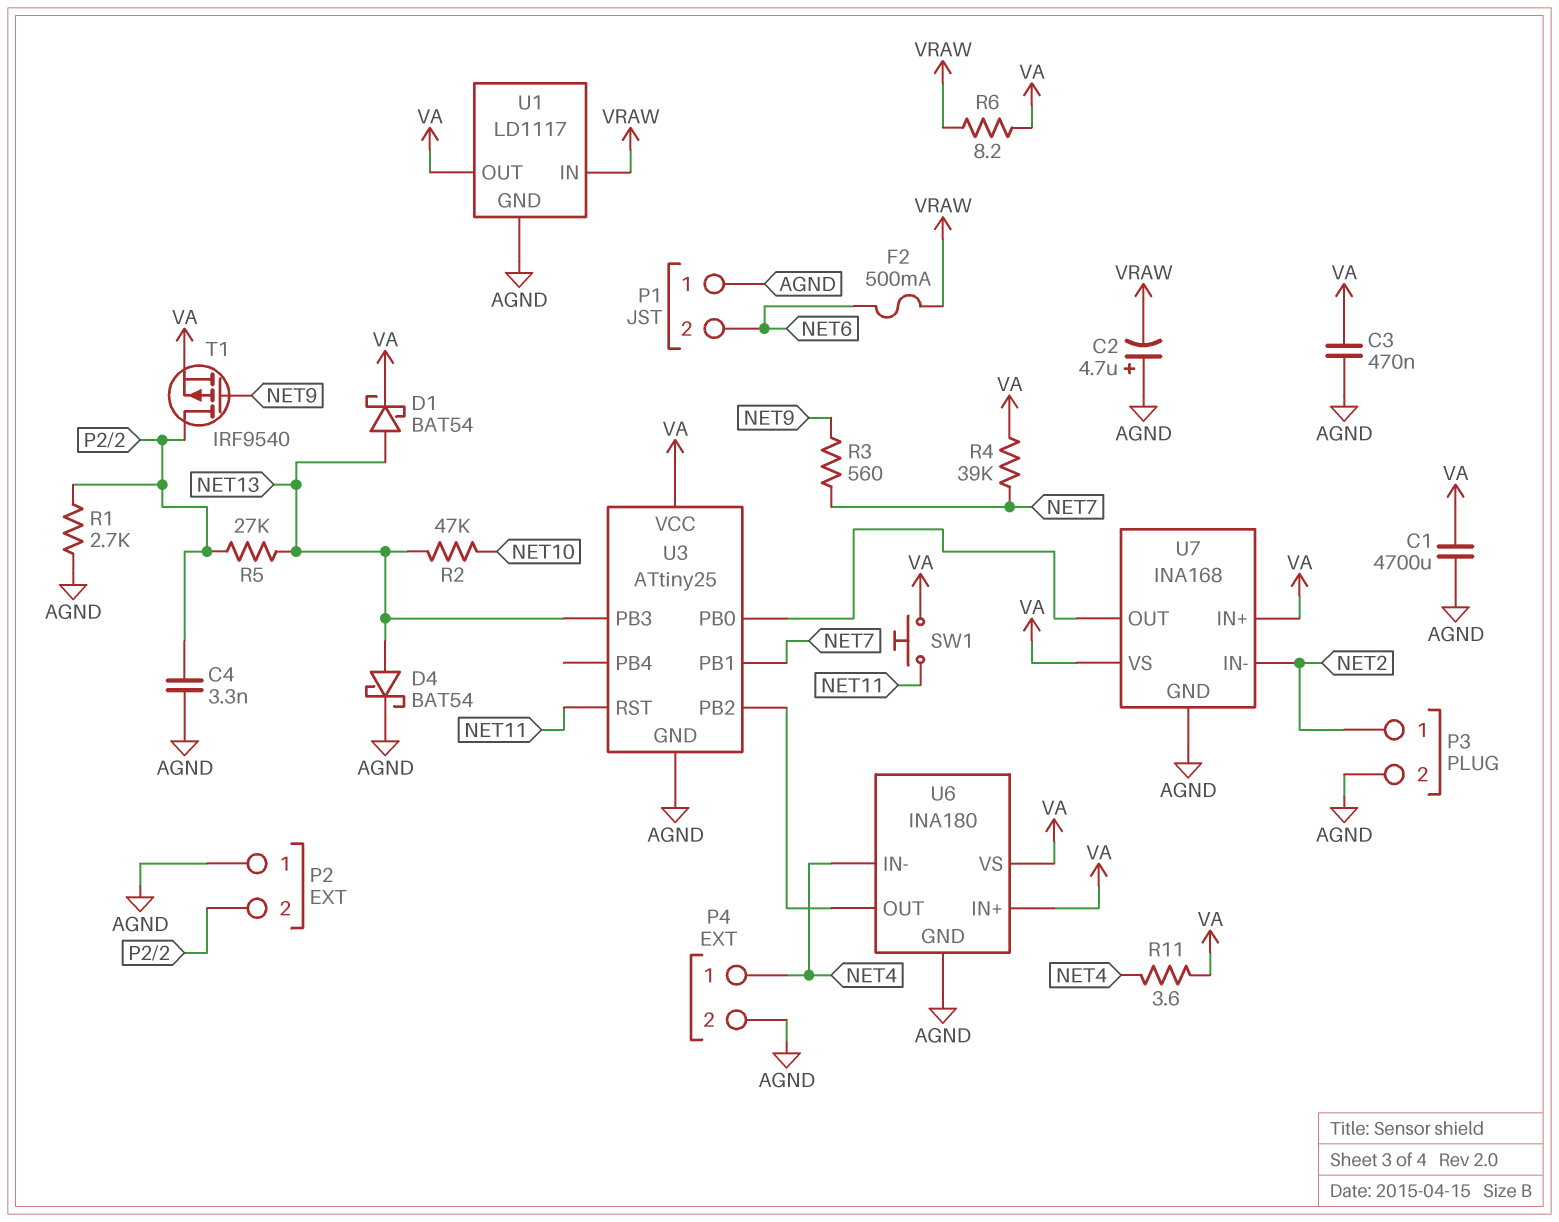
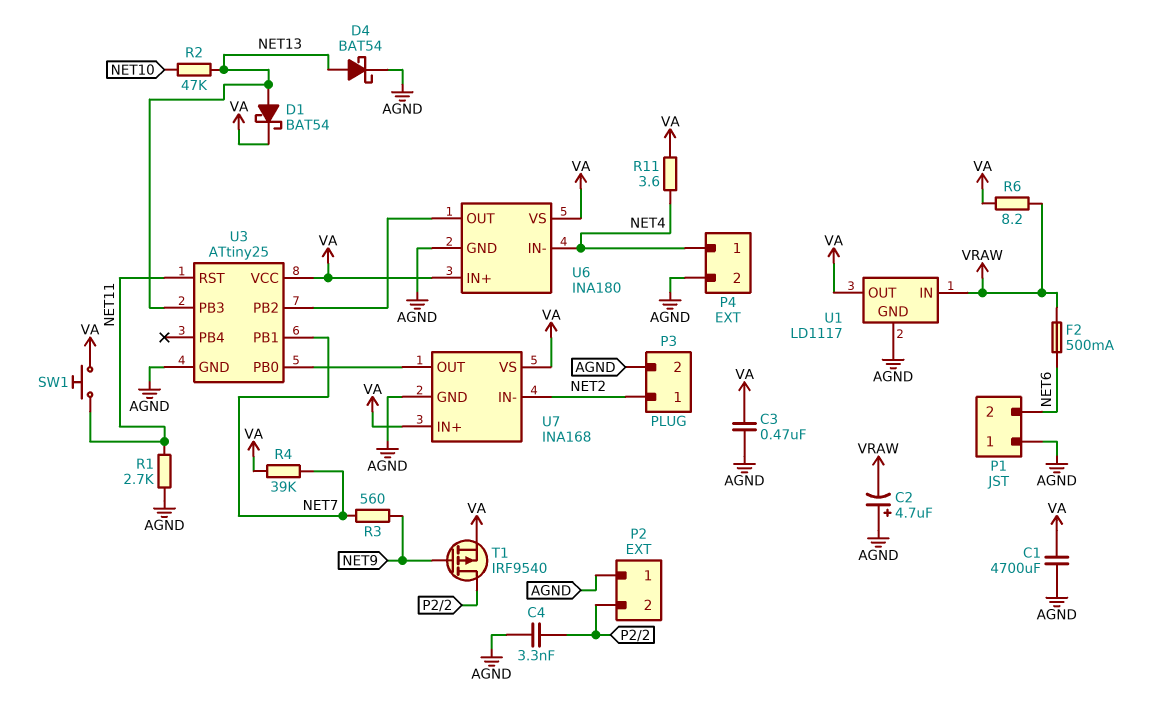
R1: 2.7k (AGND, P2/2) -> 2.7k (AGND, NET11)
R5: 27k (NET13, P2/2) -> none

